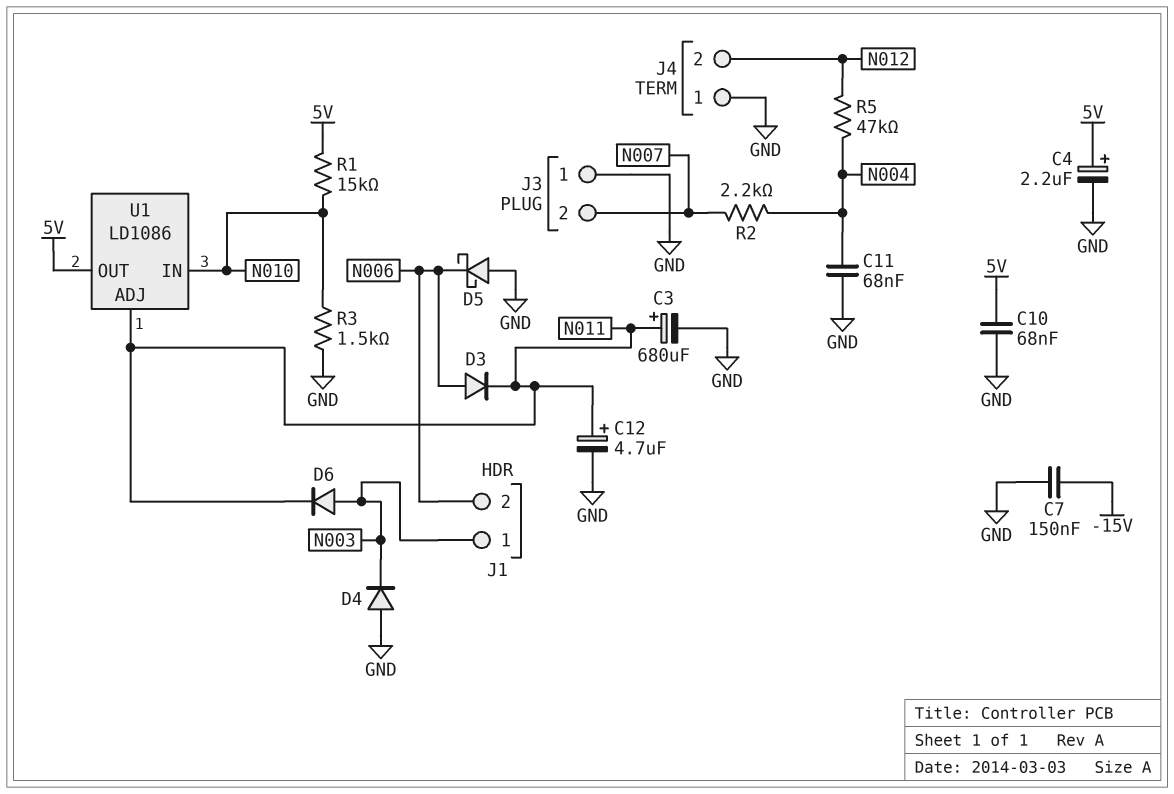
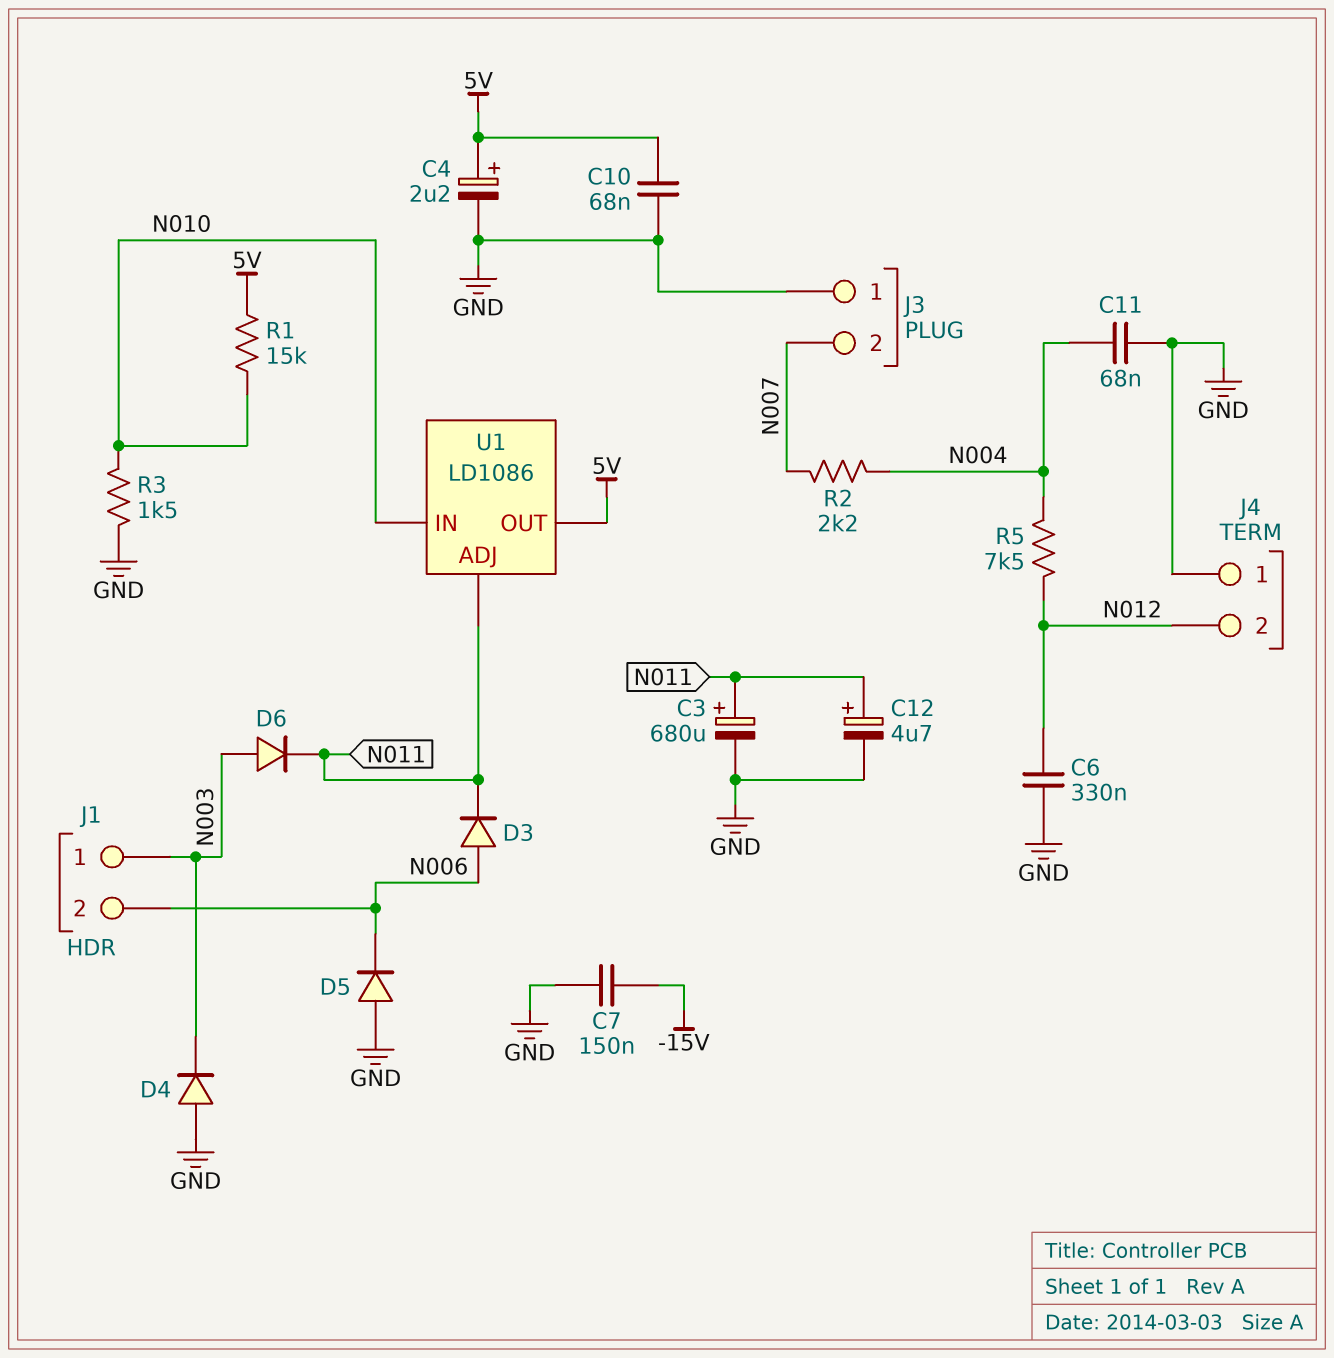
C6: none -> 330nF (GND, N012)
D5: schottky (A GND, K N006) -> diode (A GND, K N006)
R5: 47k (N004, N012) -> 7.5k (N004, N012)

